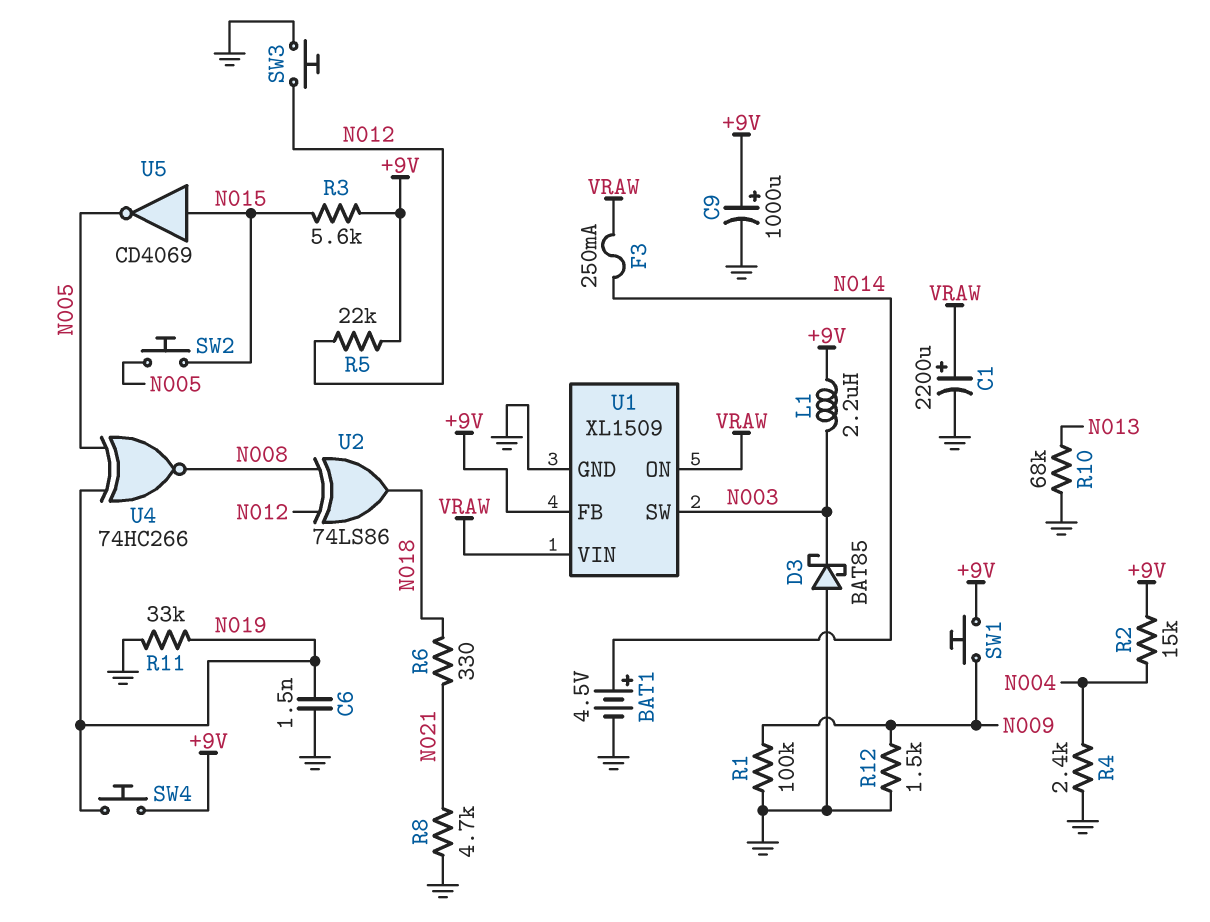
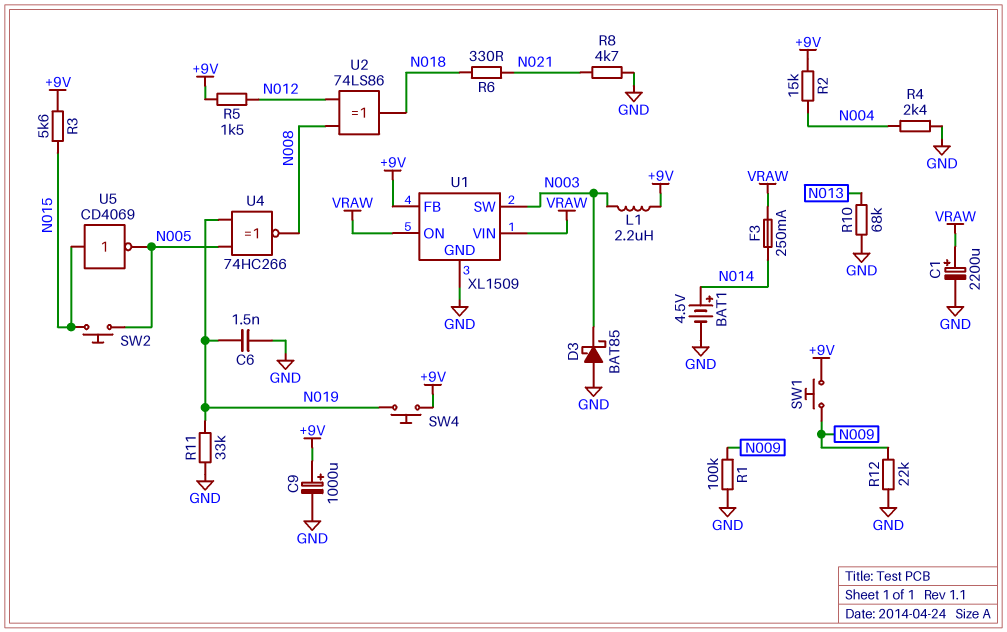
R5: 22k (+9V, N012) -> 1.5k (+9V, N012)
R12: 1.5k (GND, N009) -> 22k (GND, N009)
SW3: button (GND, N012) -> none

